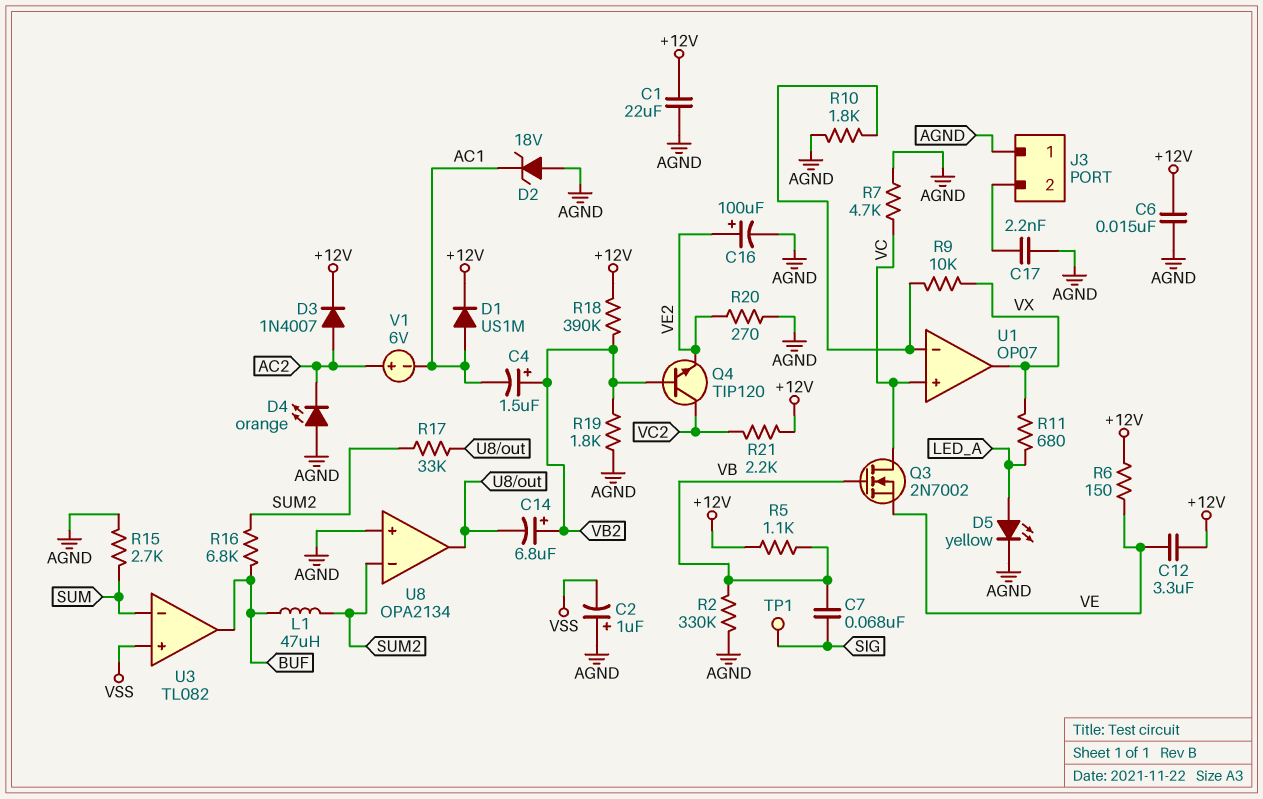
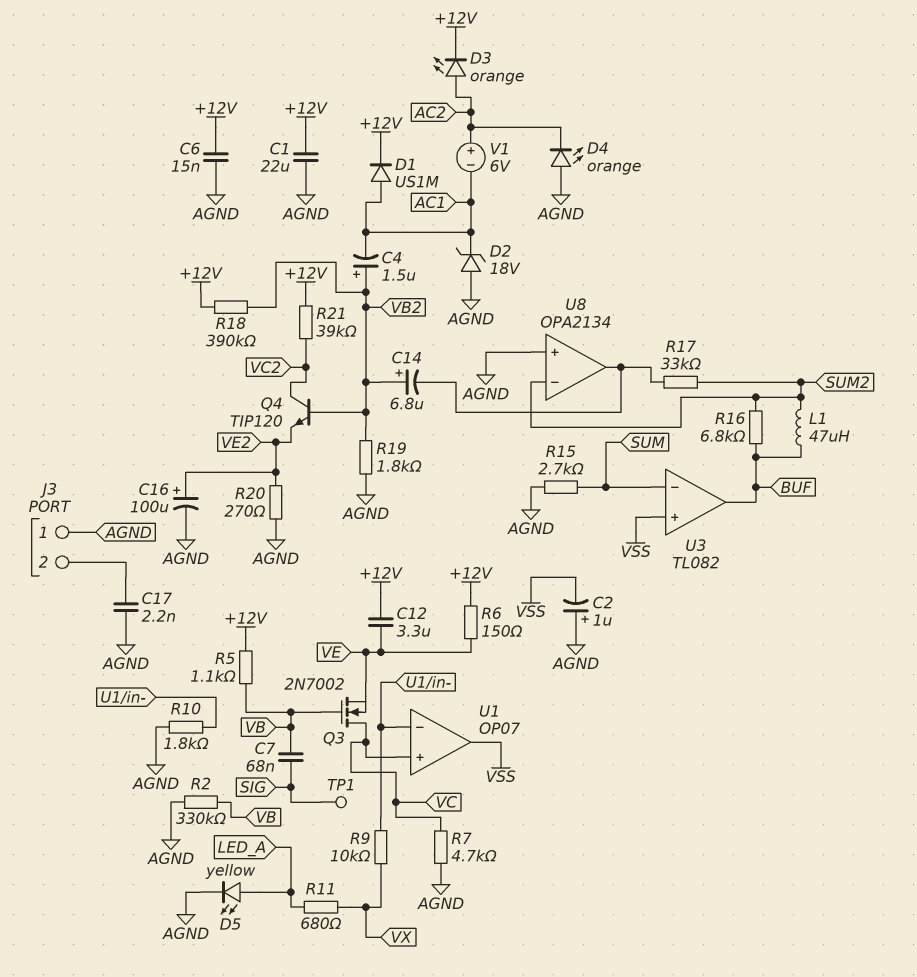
D3: diode 1N4007 (A AC2, K +12V) -> LED orange (A AC2, K +12V)
R21: 2.2k (+12V, VC2) -> 39k (+12V, VC2)
U1 pin out: VX -> VSS

